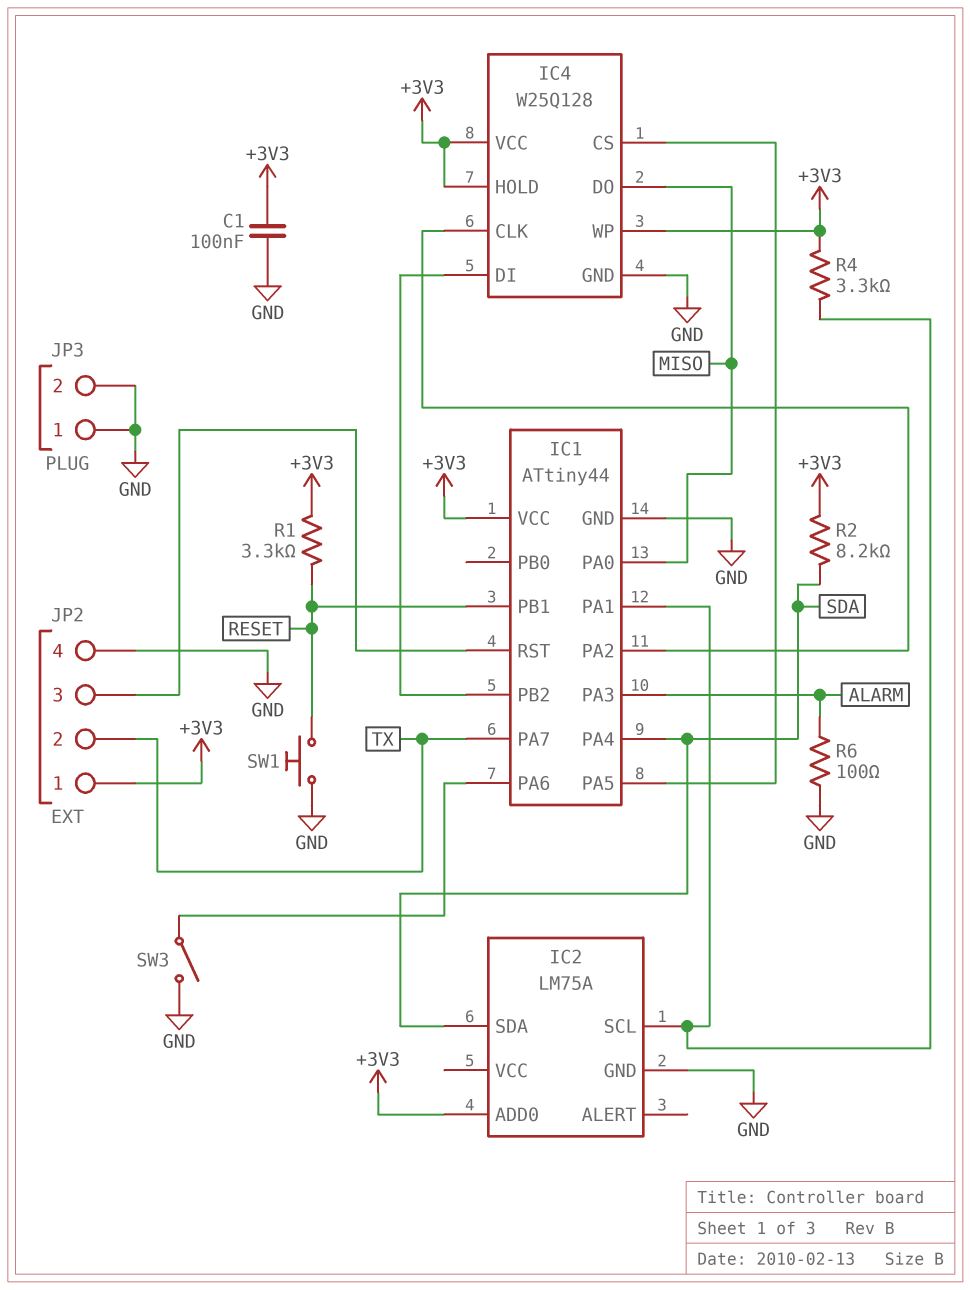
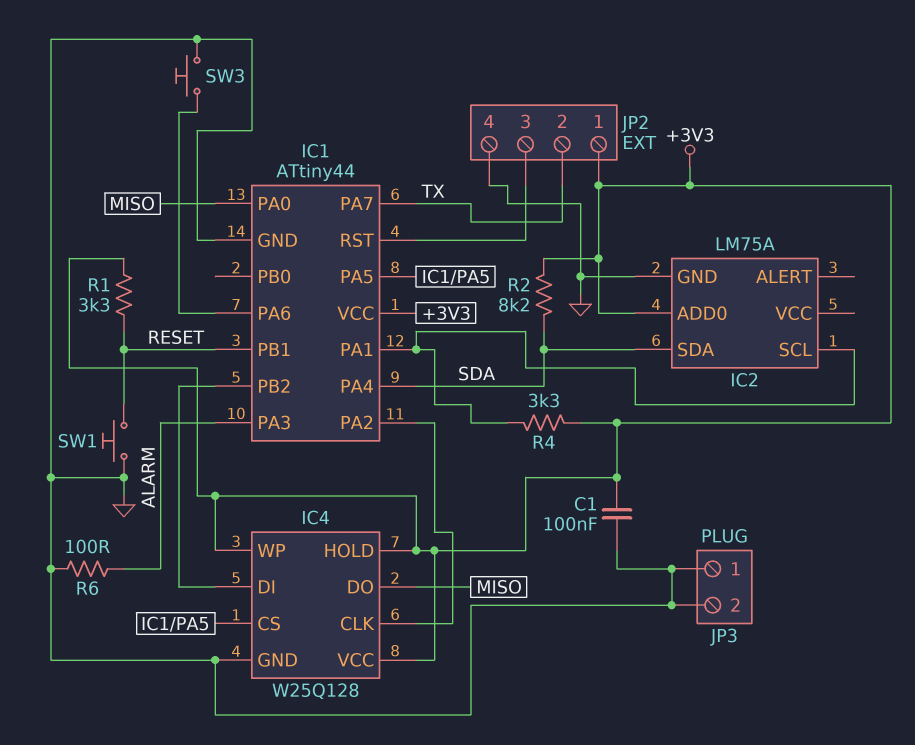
SW3: switch (GND, IC1/PA6) -> button (GND, IC1/PA6)

